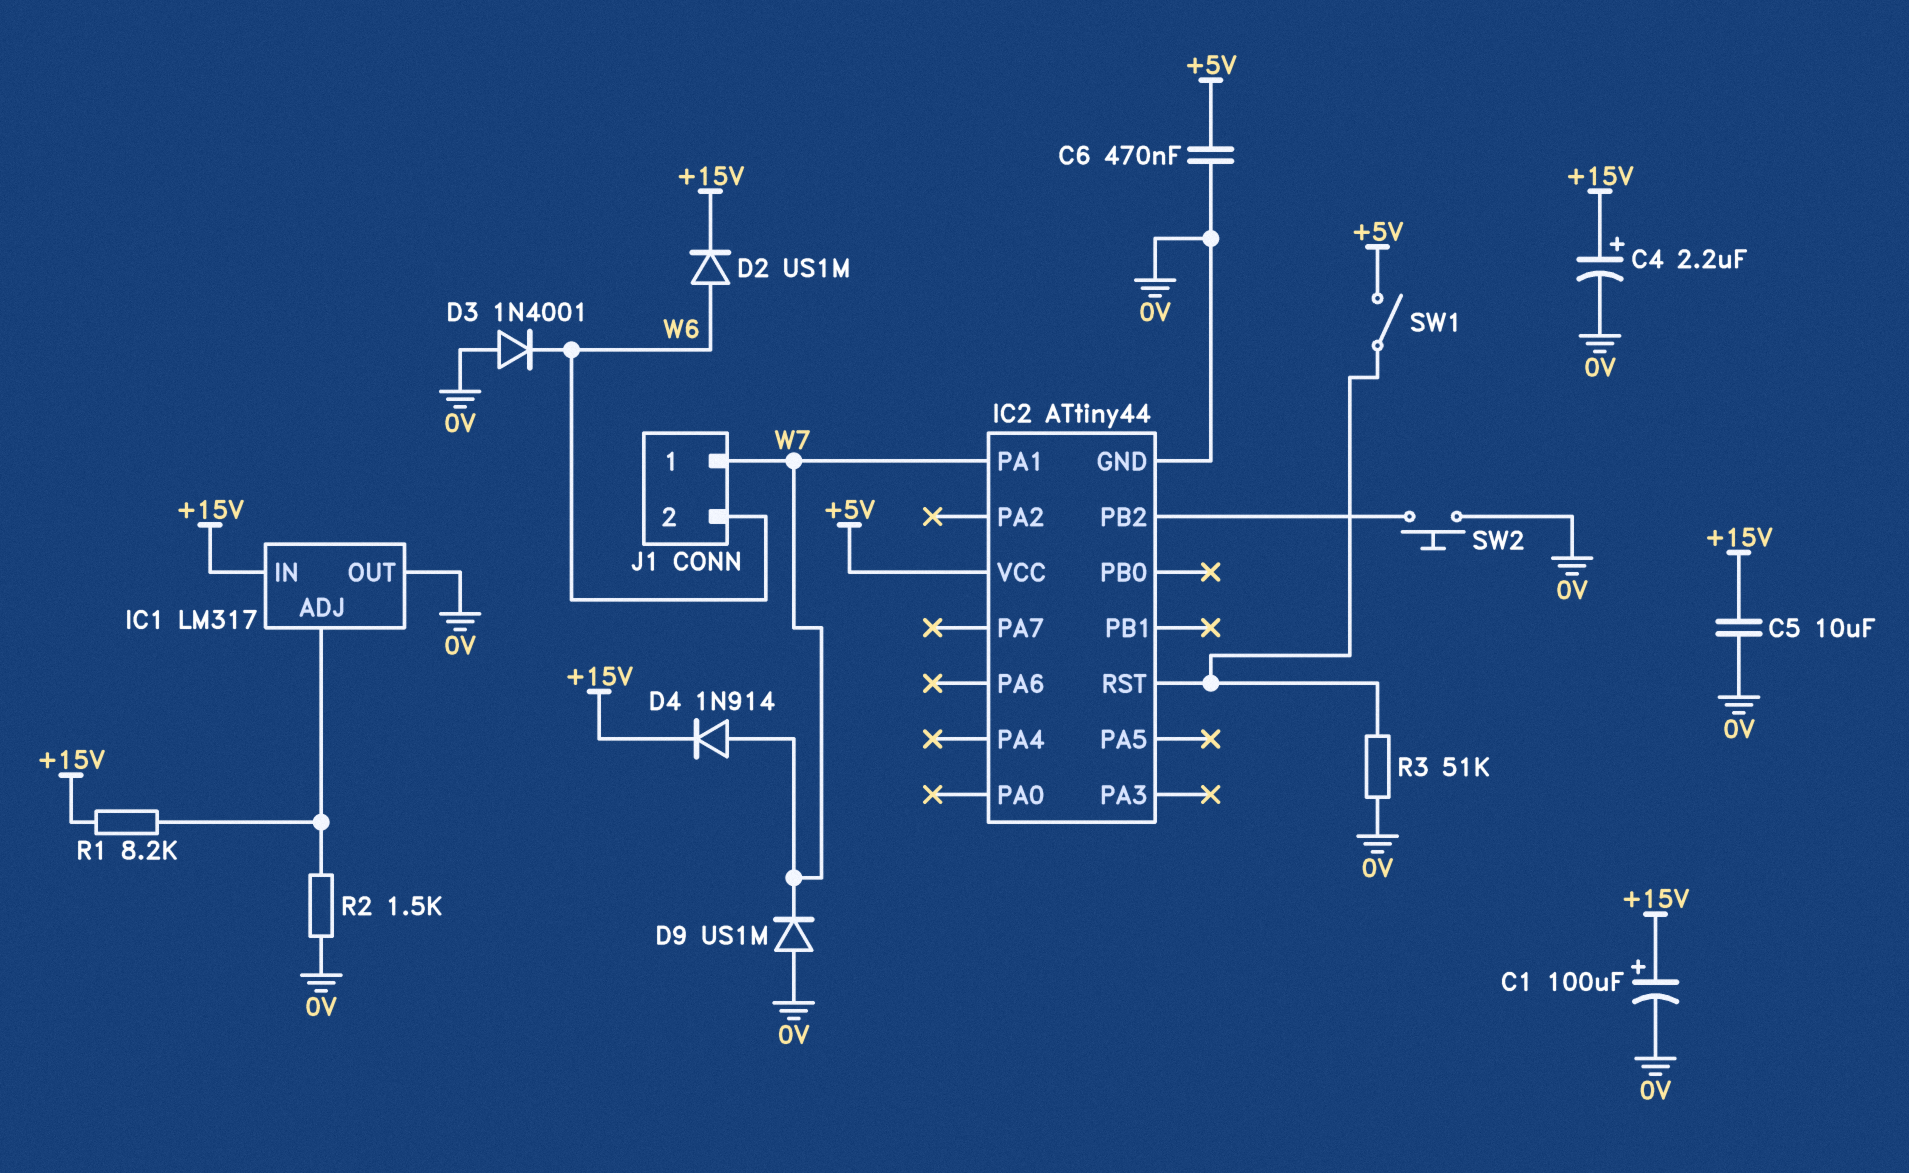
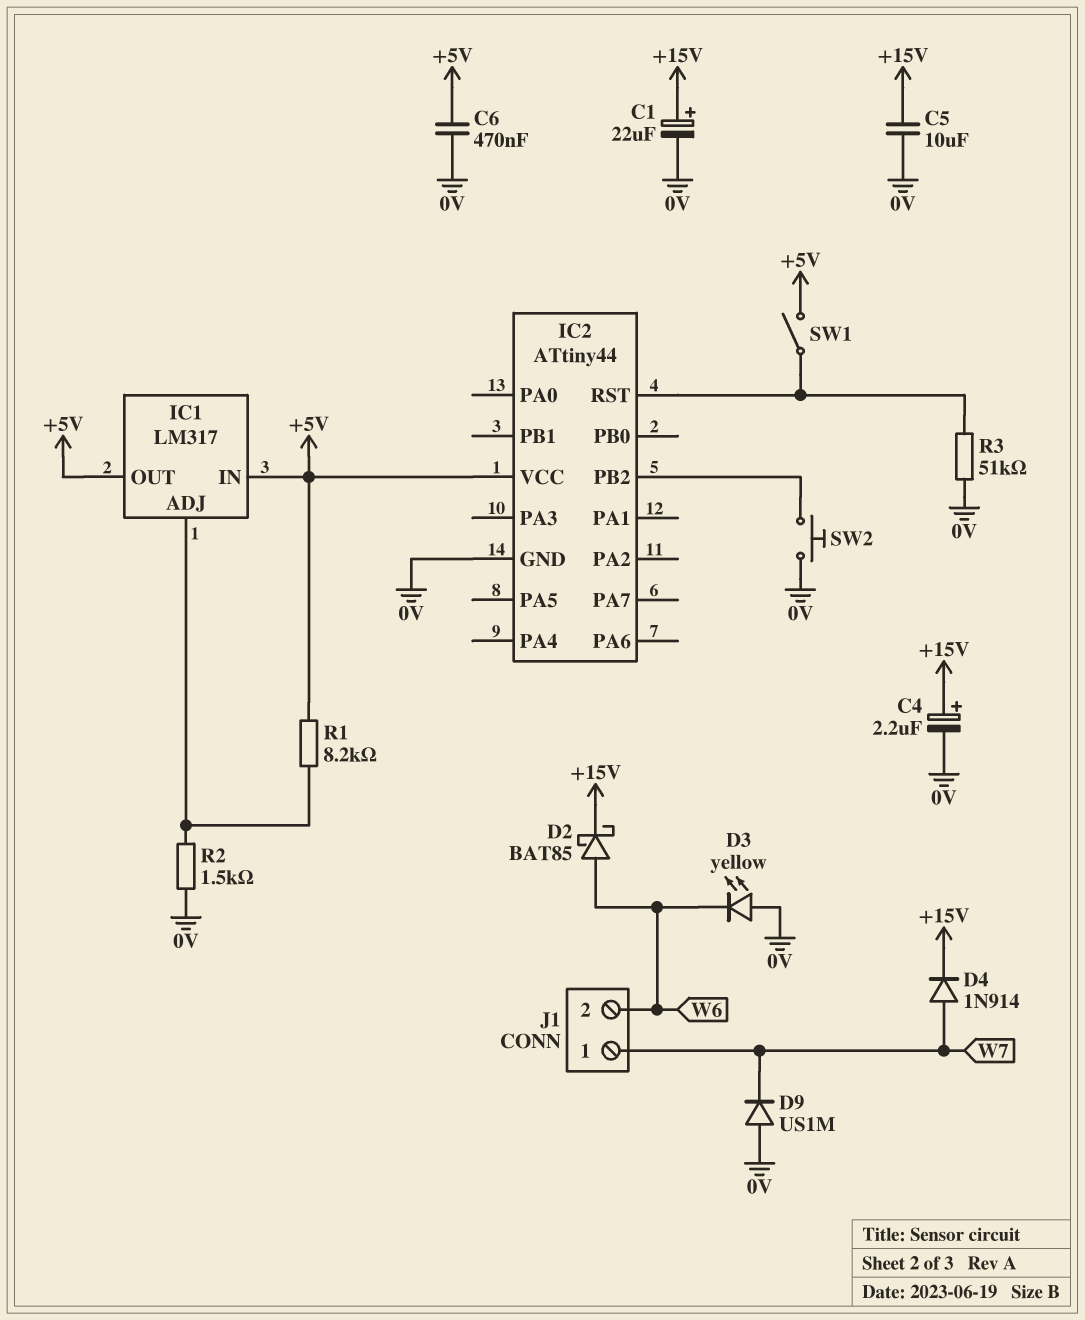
C1: 100uF (plus +15V, minus 0V) -> 22uF (plus +15V, minus 0V)
D2: diode US1M (A W6, K +15V) -> schottky BAT85 (A W6, K +15V)
D3: diode 1N4001 (A 0V, K W6) -> LED yellow (A 0V, K W6)
IC1 pin IN: +15V -> +5V
IC1 pin OUT: 0V -> +5V
IC2 pin PA1: W7 -> none
R1: 8.2k (+15V, IC1/ADJ) -> 8.2k (+5V, IC1/ADJ)

